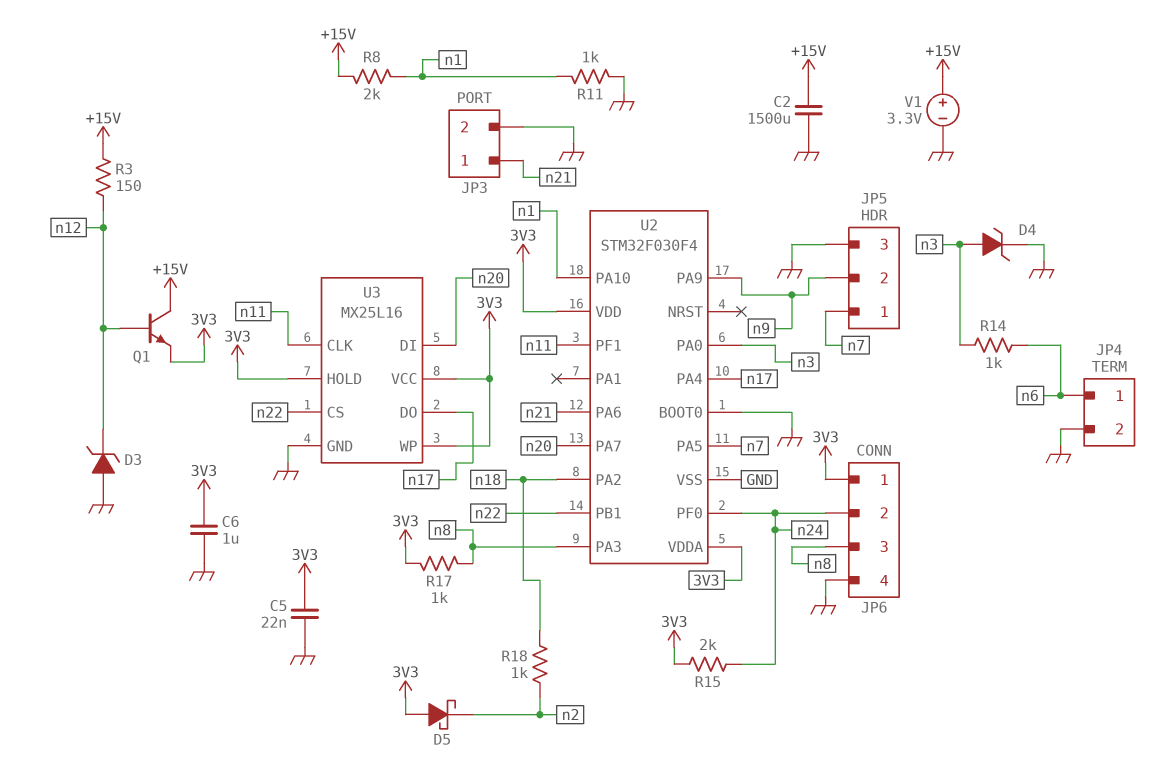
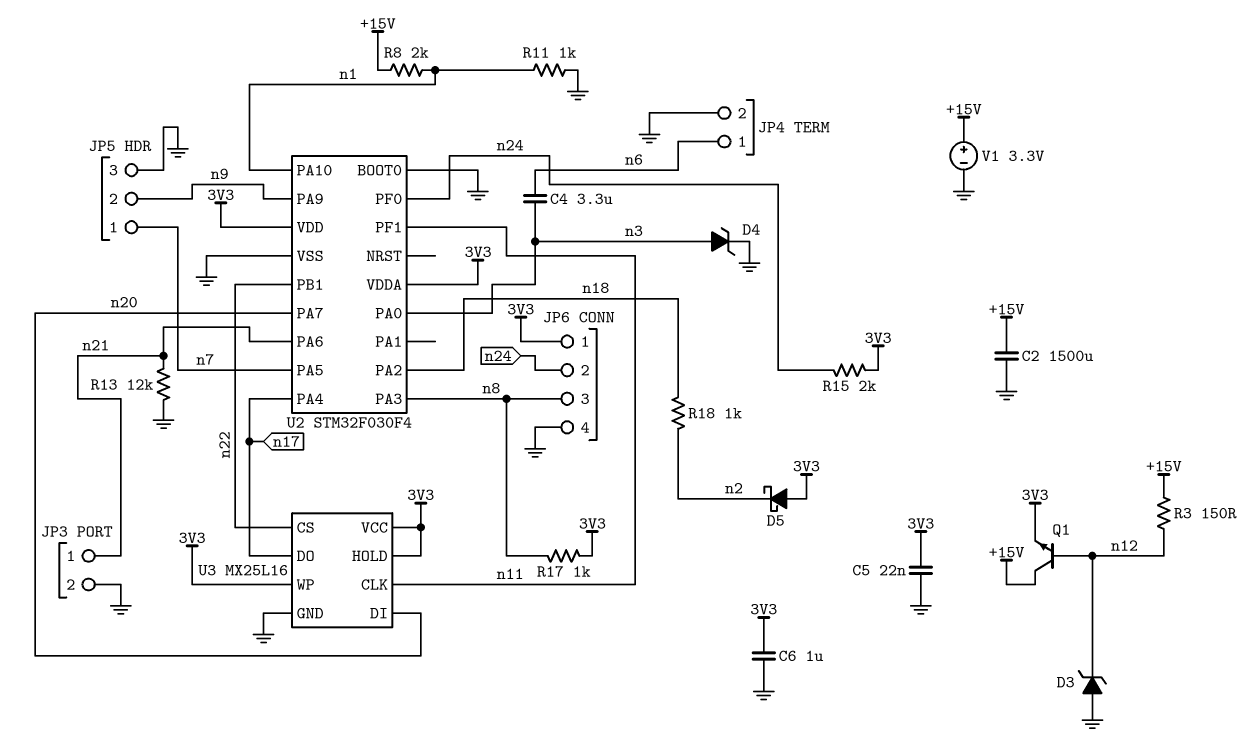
C4: none -> 3.3uF (n3, n6)
R13: none -> 12k (GND, n21)
R14: 1k (n3, n6) -> none

